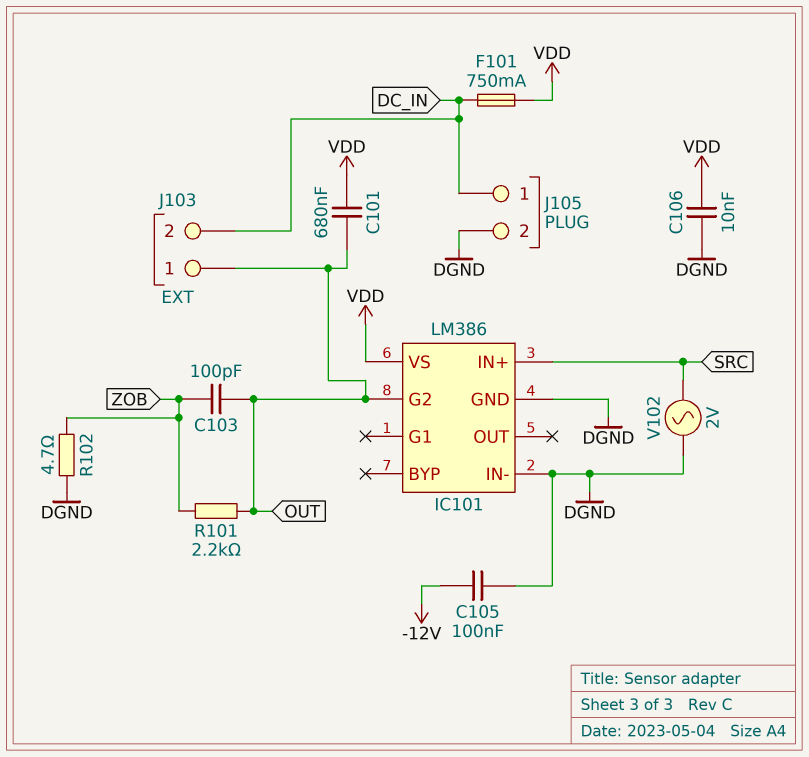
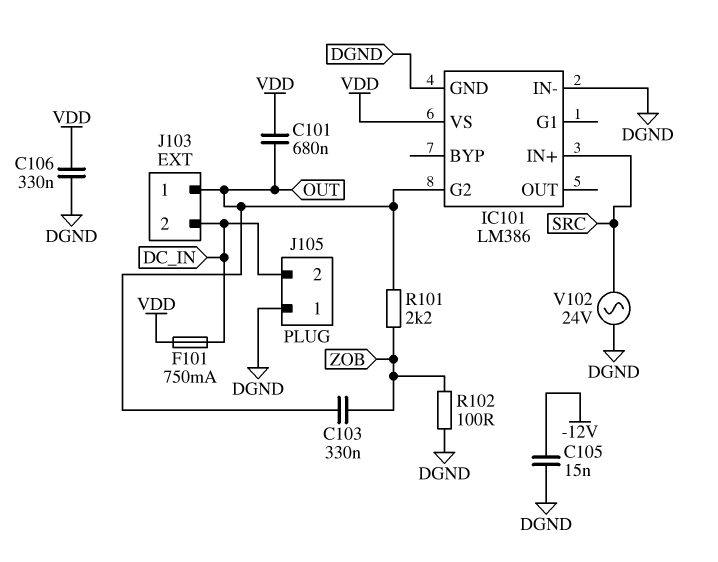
C103: 100pF (OUT, ZOB) -> 330nF (OUT, ZOB)
C105: 100nF (-12V, DGND) -> 15nF (-12V, DGND)
C106: 10nF (DGND, VDD) -> 330nF (DGND, VDD)
J105 pin 1: DC_IN -> DGND
J105 pin 2: DGND -> DC_IN
R102: 4.7 (DGND, ZOB) -> 100 (DGND, ZOB)
V102: AC 2V (DGND, SRC) -> AC 24V (DGND, SRC)

